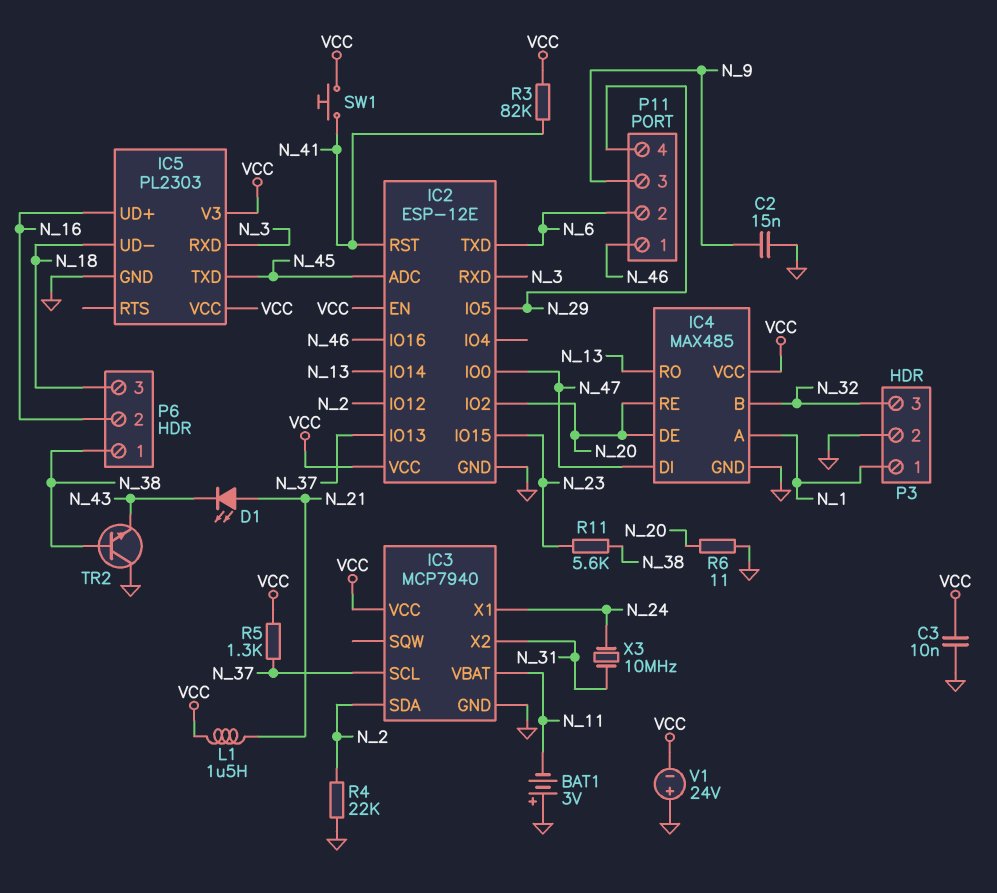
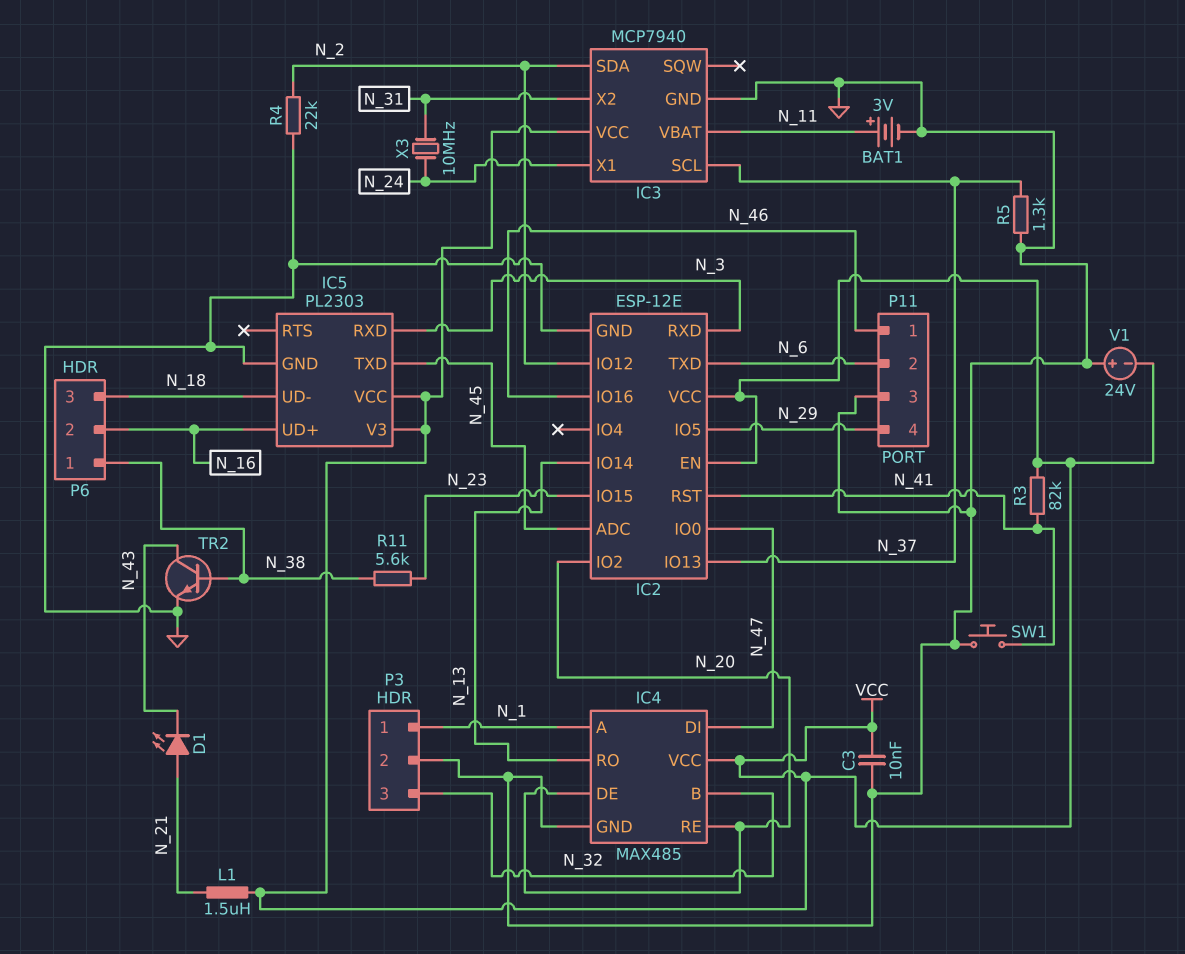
BAT1: 3V (plus GND, minus N_11) -> 3V (plus N_11, minus GND)
C2: 15nF (GND, N_9) -> none
P11 pin 3: N_9 -> GND
R5: 1.3k (N_37, VCC) -> 1.3k (GND, N_37)
R6: 11 (GND, N_20) -> none
SW1: button (N_41, VCC) -> button (GND, N_41)
TR2: NPN (B N_38, C GND, E N_43) -> NPN (B N_38, C N_43, E GND)

